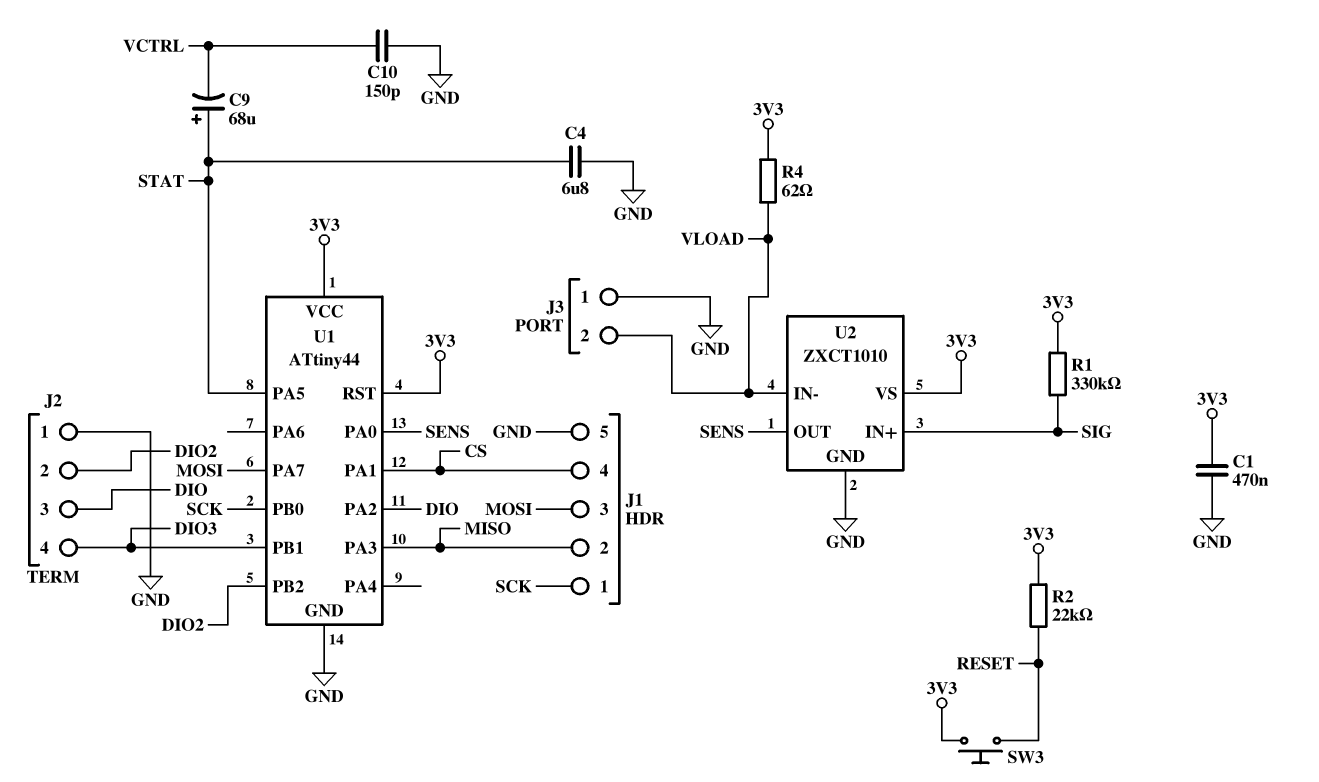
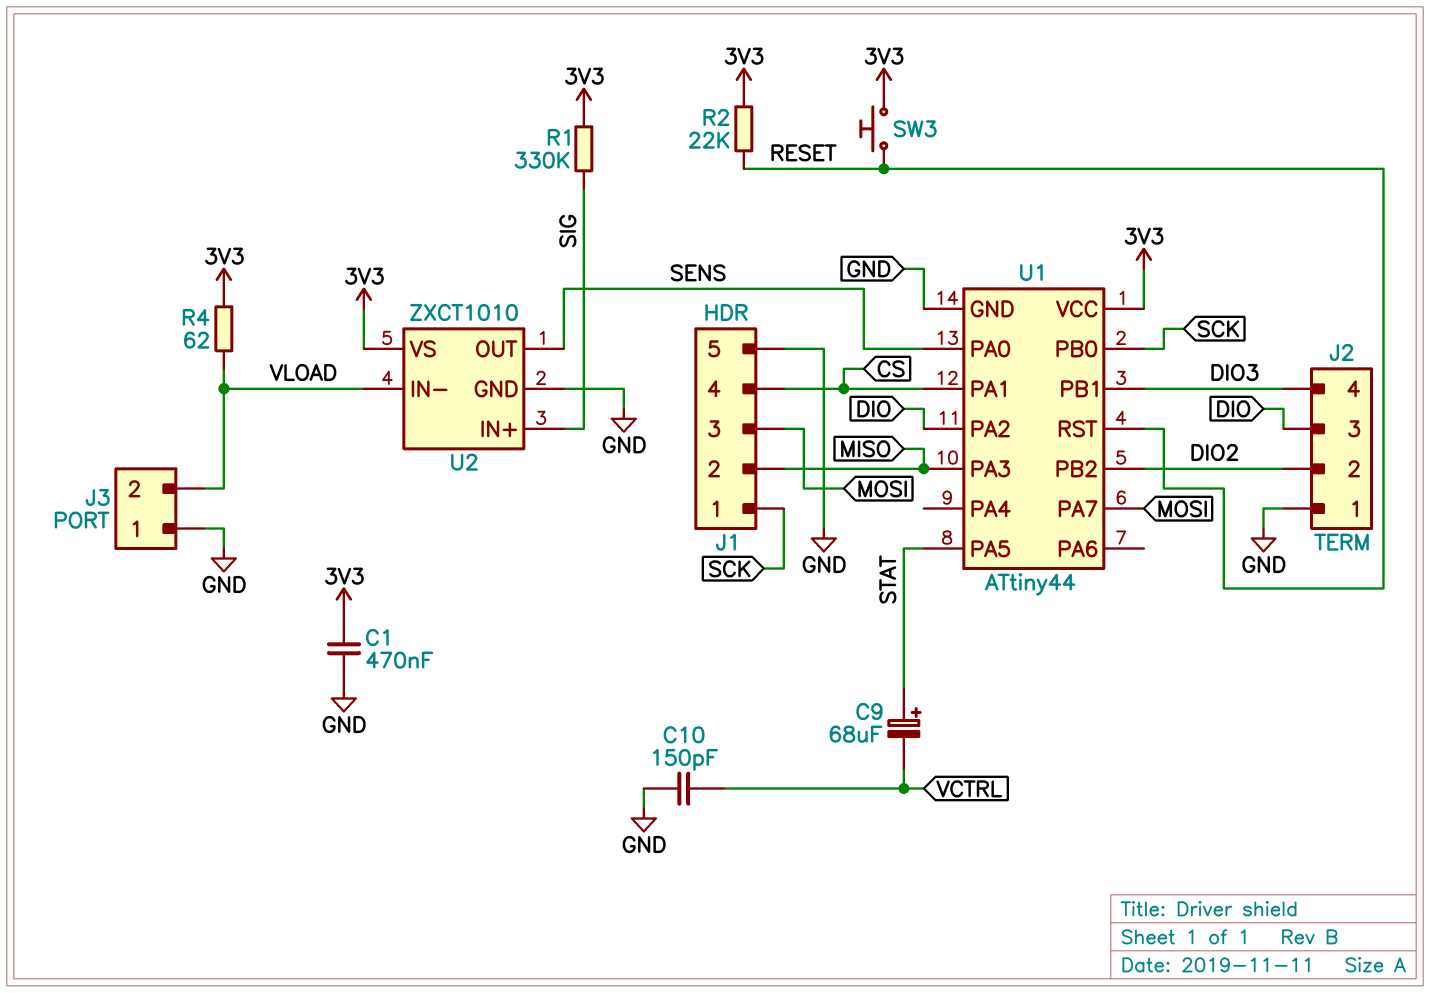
C4: 6.8uF (GND, STAT) -> none
U1 pin RST: 3V3 -> RESET

